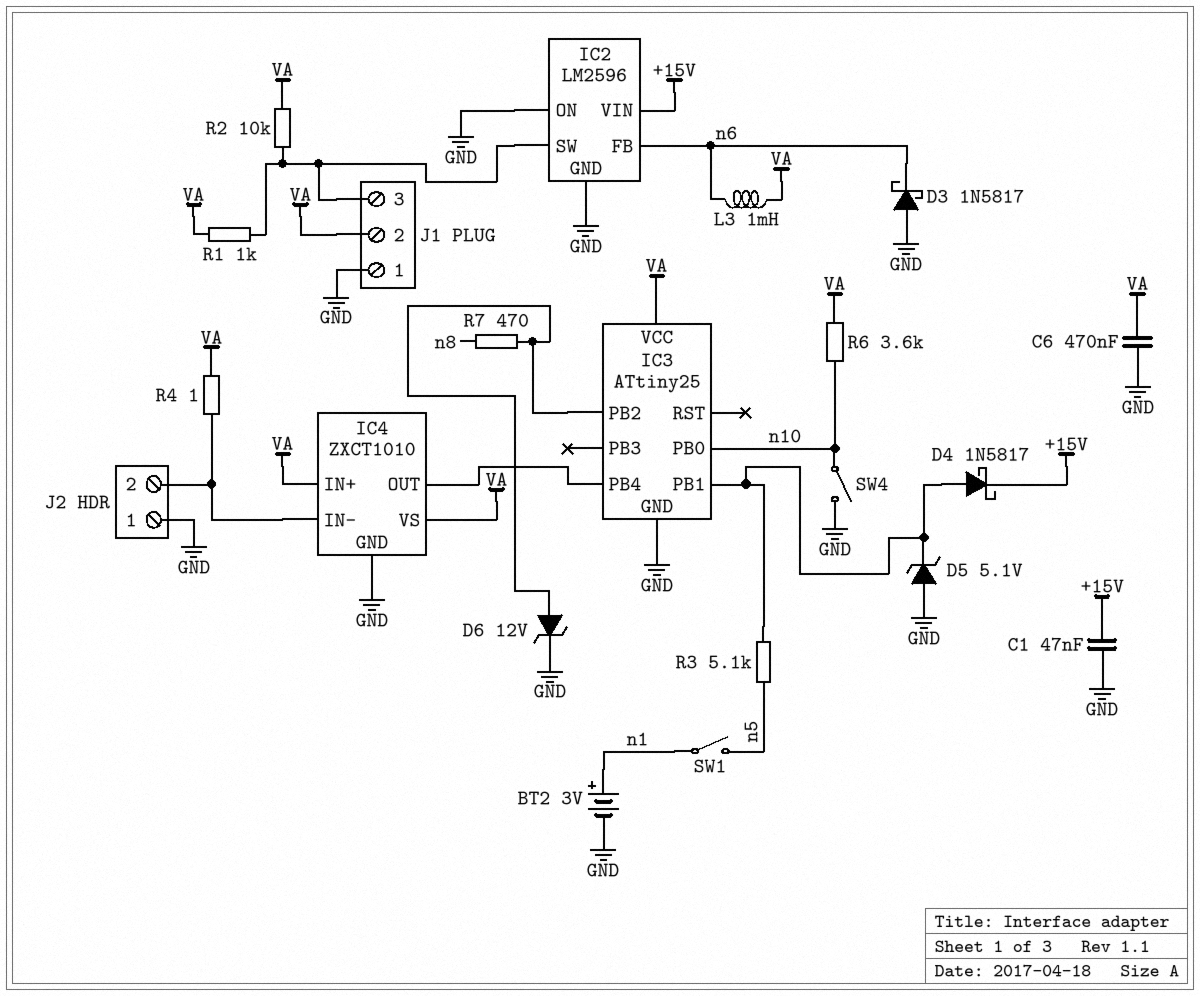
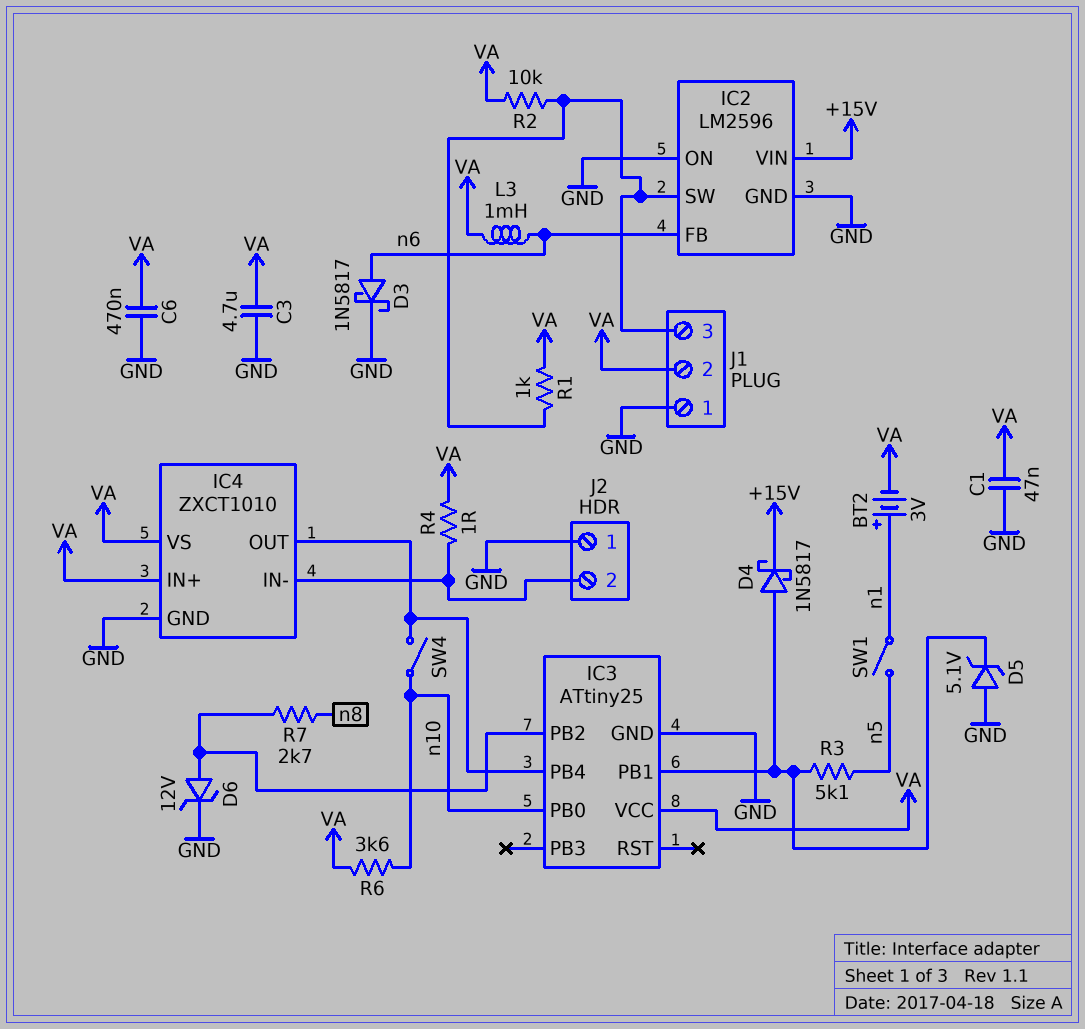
BT2: 3V (plus n1, minus GND) -> 3V (plus n1, minus VA)
C1: 47nF (+15V, GND) -> 47nF (GND, VA)
C3: none -> 4.7uF (GND, VA)
D3: schottky 1N5817 (A GND, K n6) -> schottky 1N5817 (A n6, K GND)
R7: 470 (IC3/PB2, n8) -> 2.7k (IC3/PB2, n8)
SW4: switch (GND, n10) -> switch (IC3/PB4, n10)

